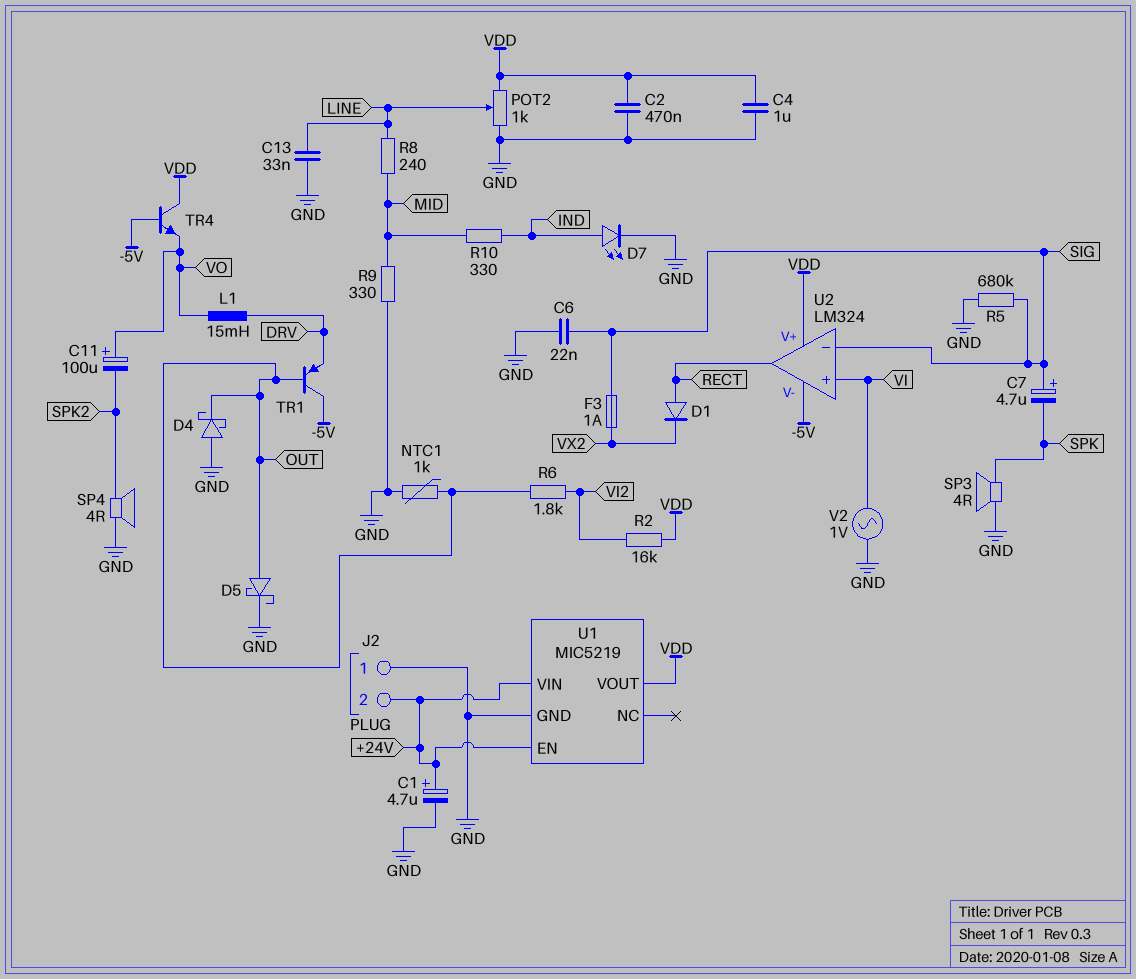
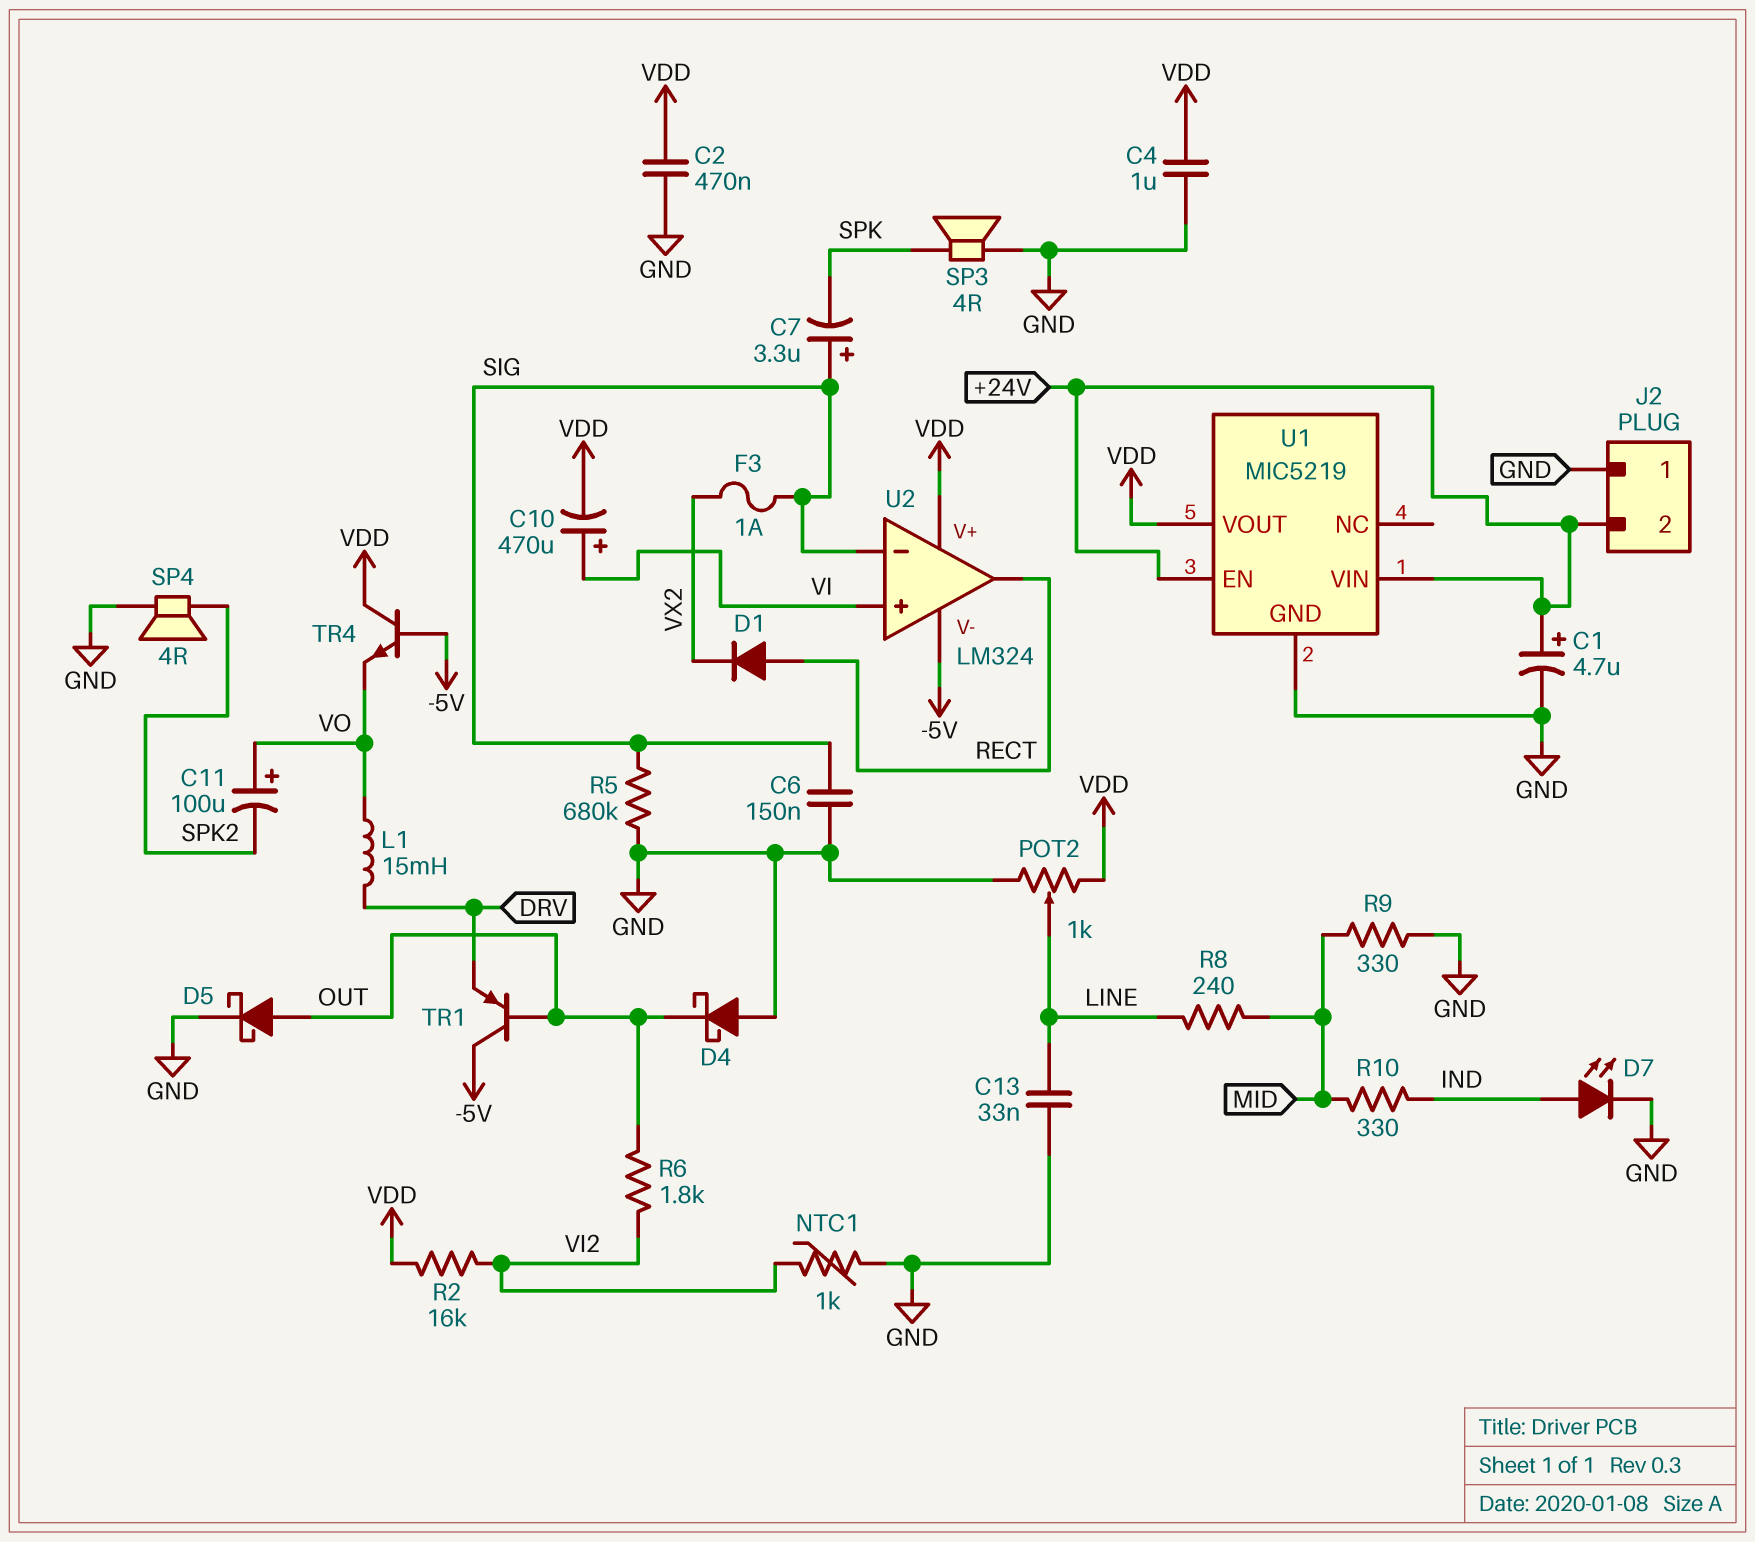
C6: 22nF (GND, SIG) -> 150nF (GND, SIG)
C7: 4.7uF (plus SIG, minus SPK) -> 3.3uF (plus SIG, minus SPK)
C10: none -> 470uF (plus VI, minus VDD)
NTC1: 1k (GND, OUT) -> 1k (GND, VI2)
V2: AC 1V (GND, VI) -> none

